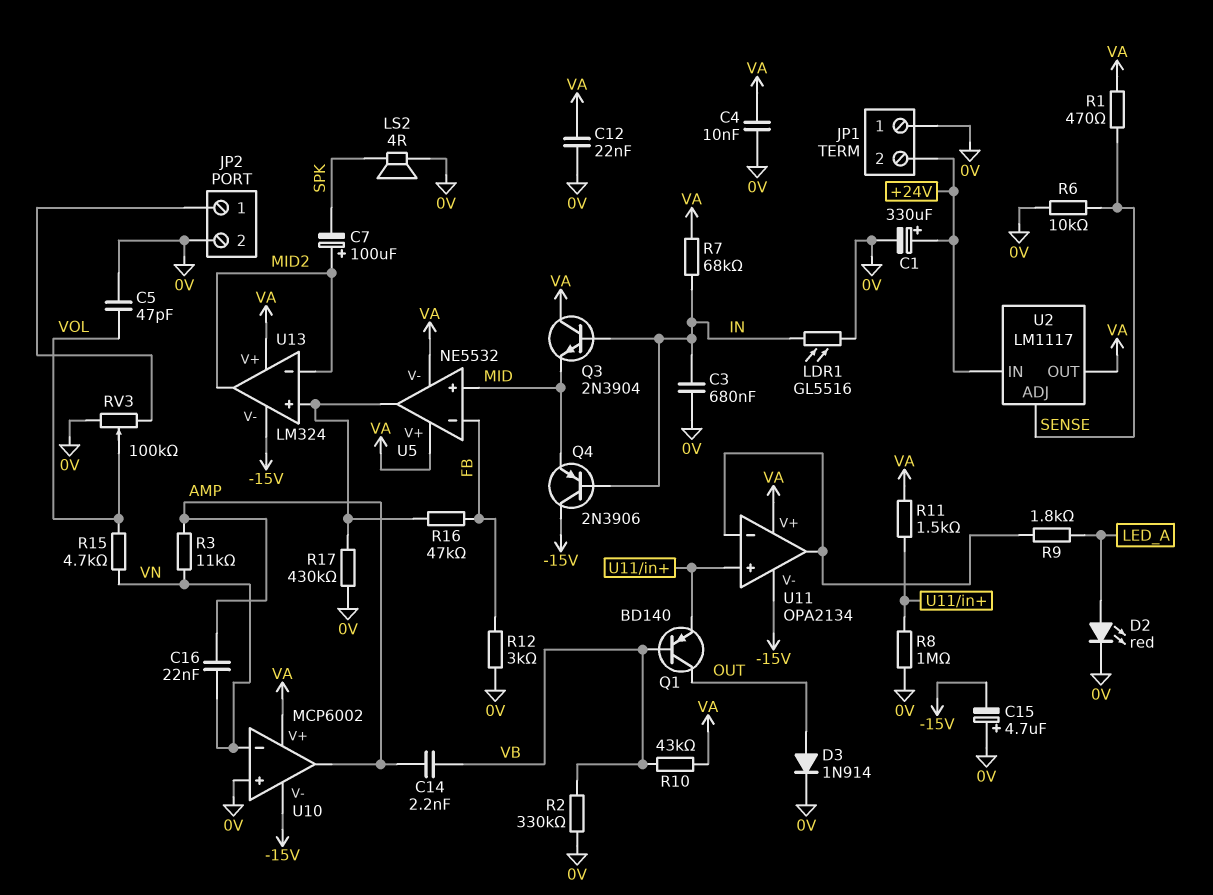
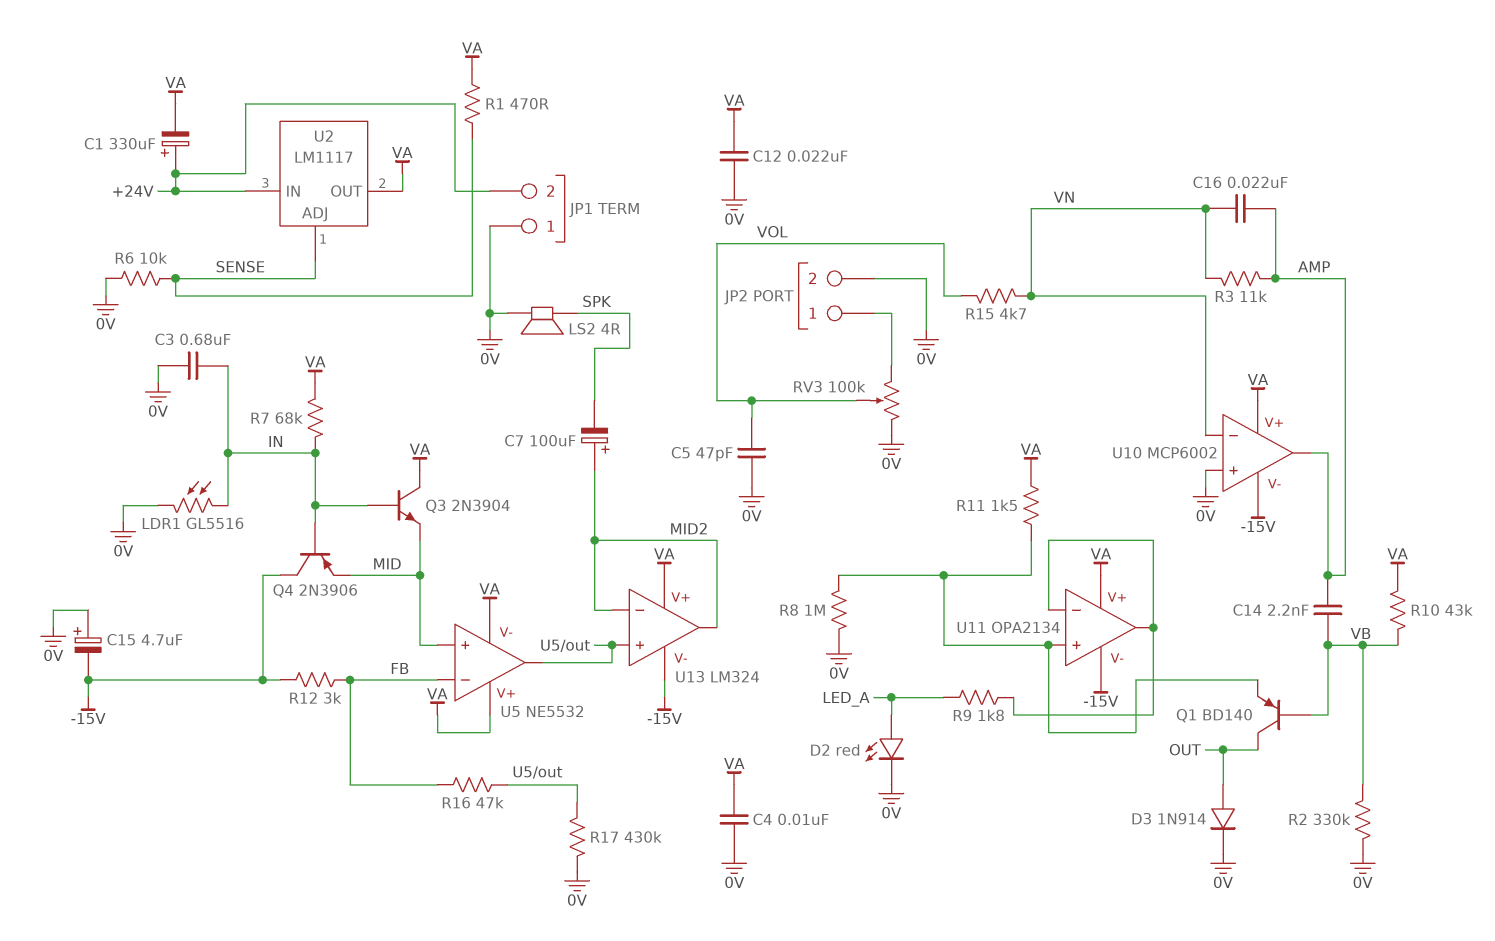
C1: 330uF (plus +24V, minus 0V) -> 330uF (plus +24V, minus VA)
R12: 3k (0V, FB) -> 3k (-15V, FB)

